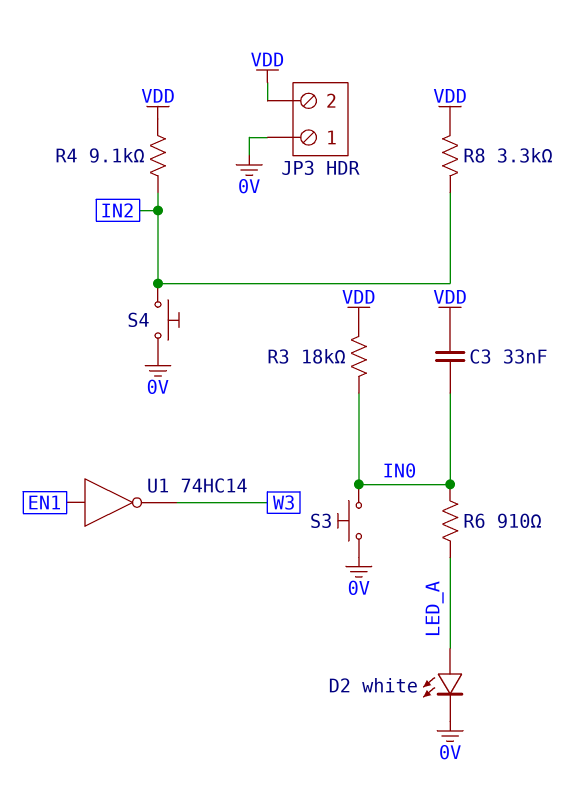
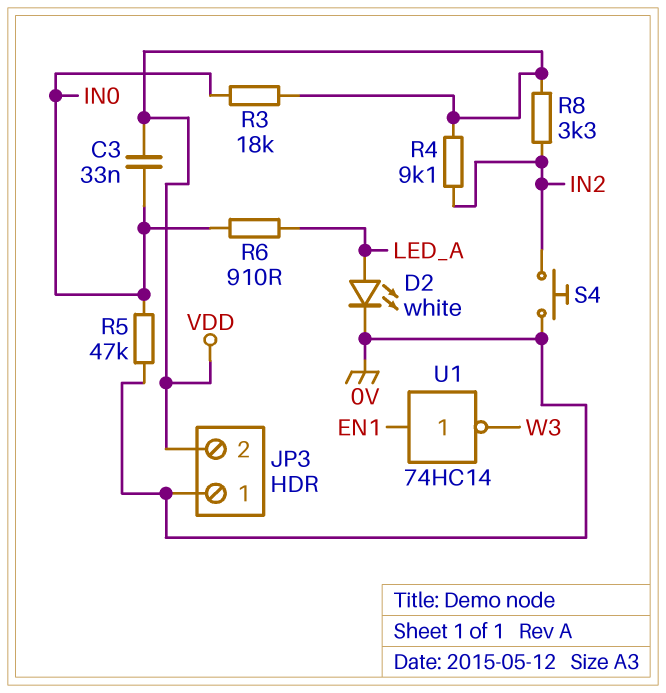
R5: none -> 47k (0V, IN0)
S3: button (0V, IN0) -> none

